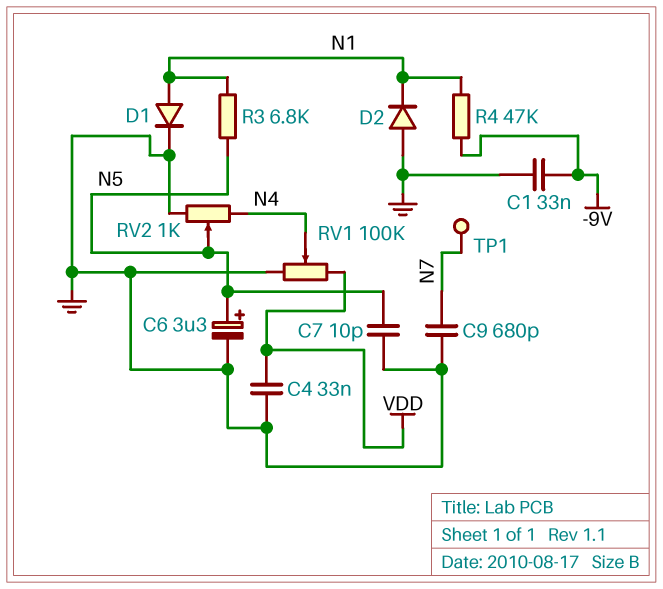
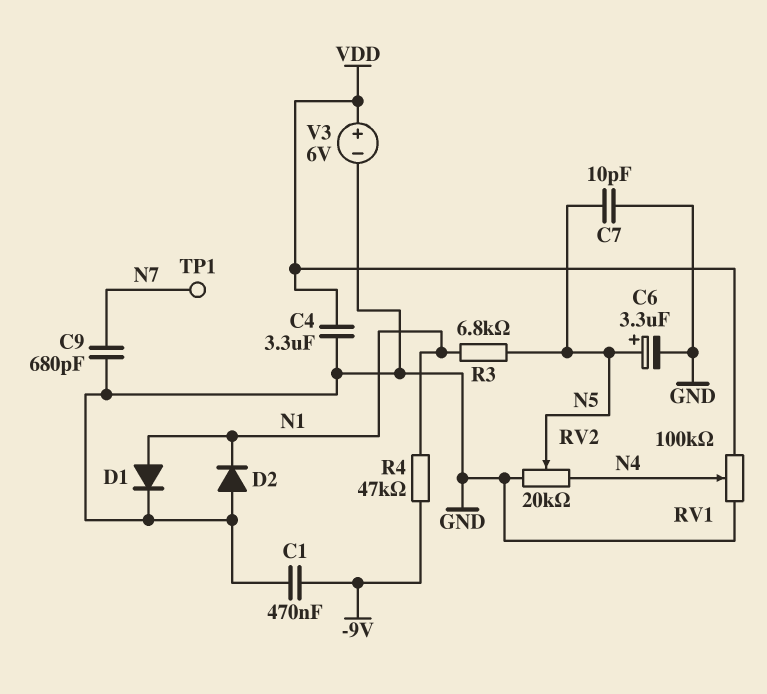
C1: 33nF (-9V, GND) -> 470nF (-9V, GND)
C4: 33nF (GND, VDD) -> 3.3uF (GND, VDD)
RV2: 1k (GND, N4, wiper N5) -> 20k (GND, N4, wiper N5)
V3: none -> 6V (plus VDD, minus GND)

